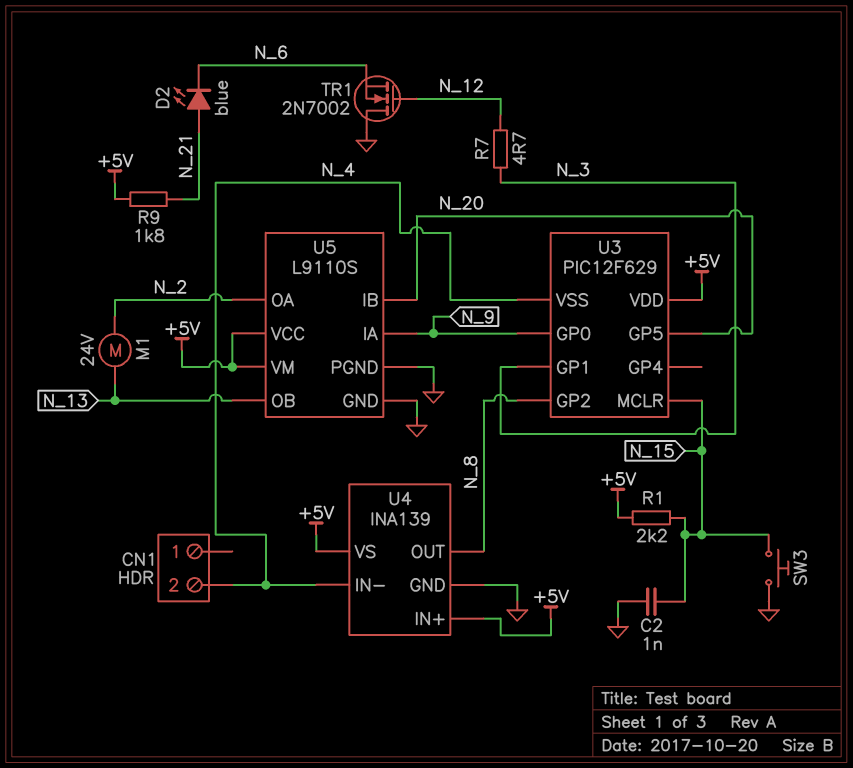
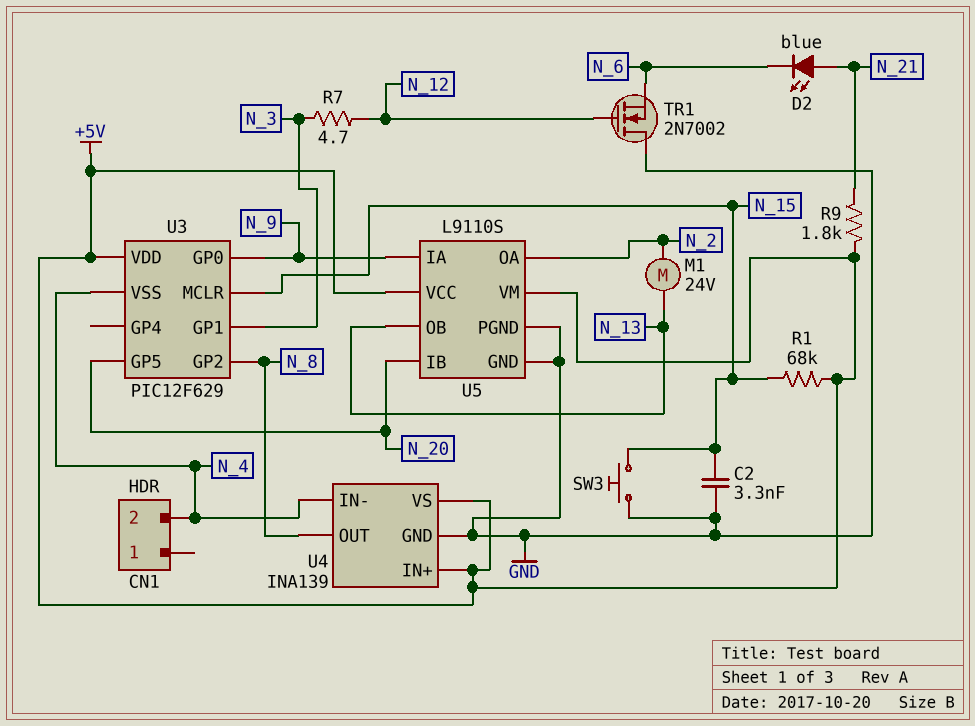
C2: 1nF (GND, N_15) -> 3.3nF (GND, N_15)
R1: 2.2k (+5V, N_15) -> 68k (+5V, N_15)

